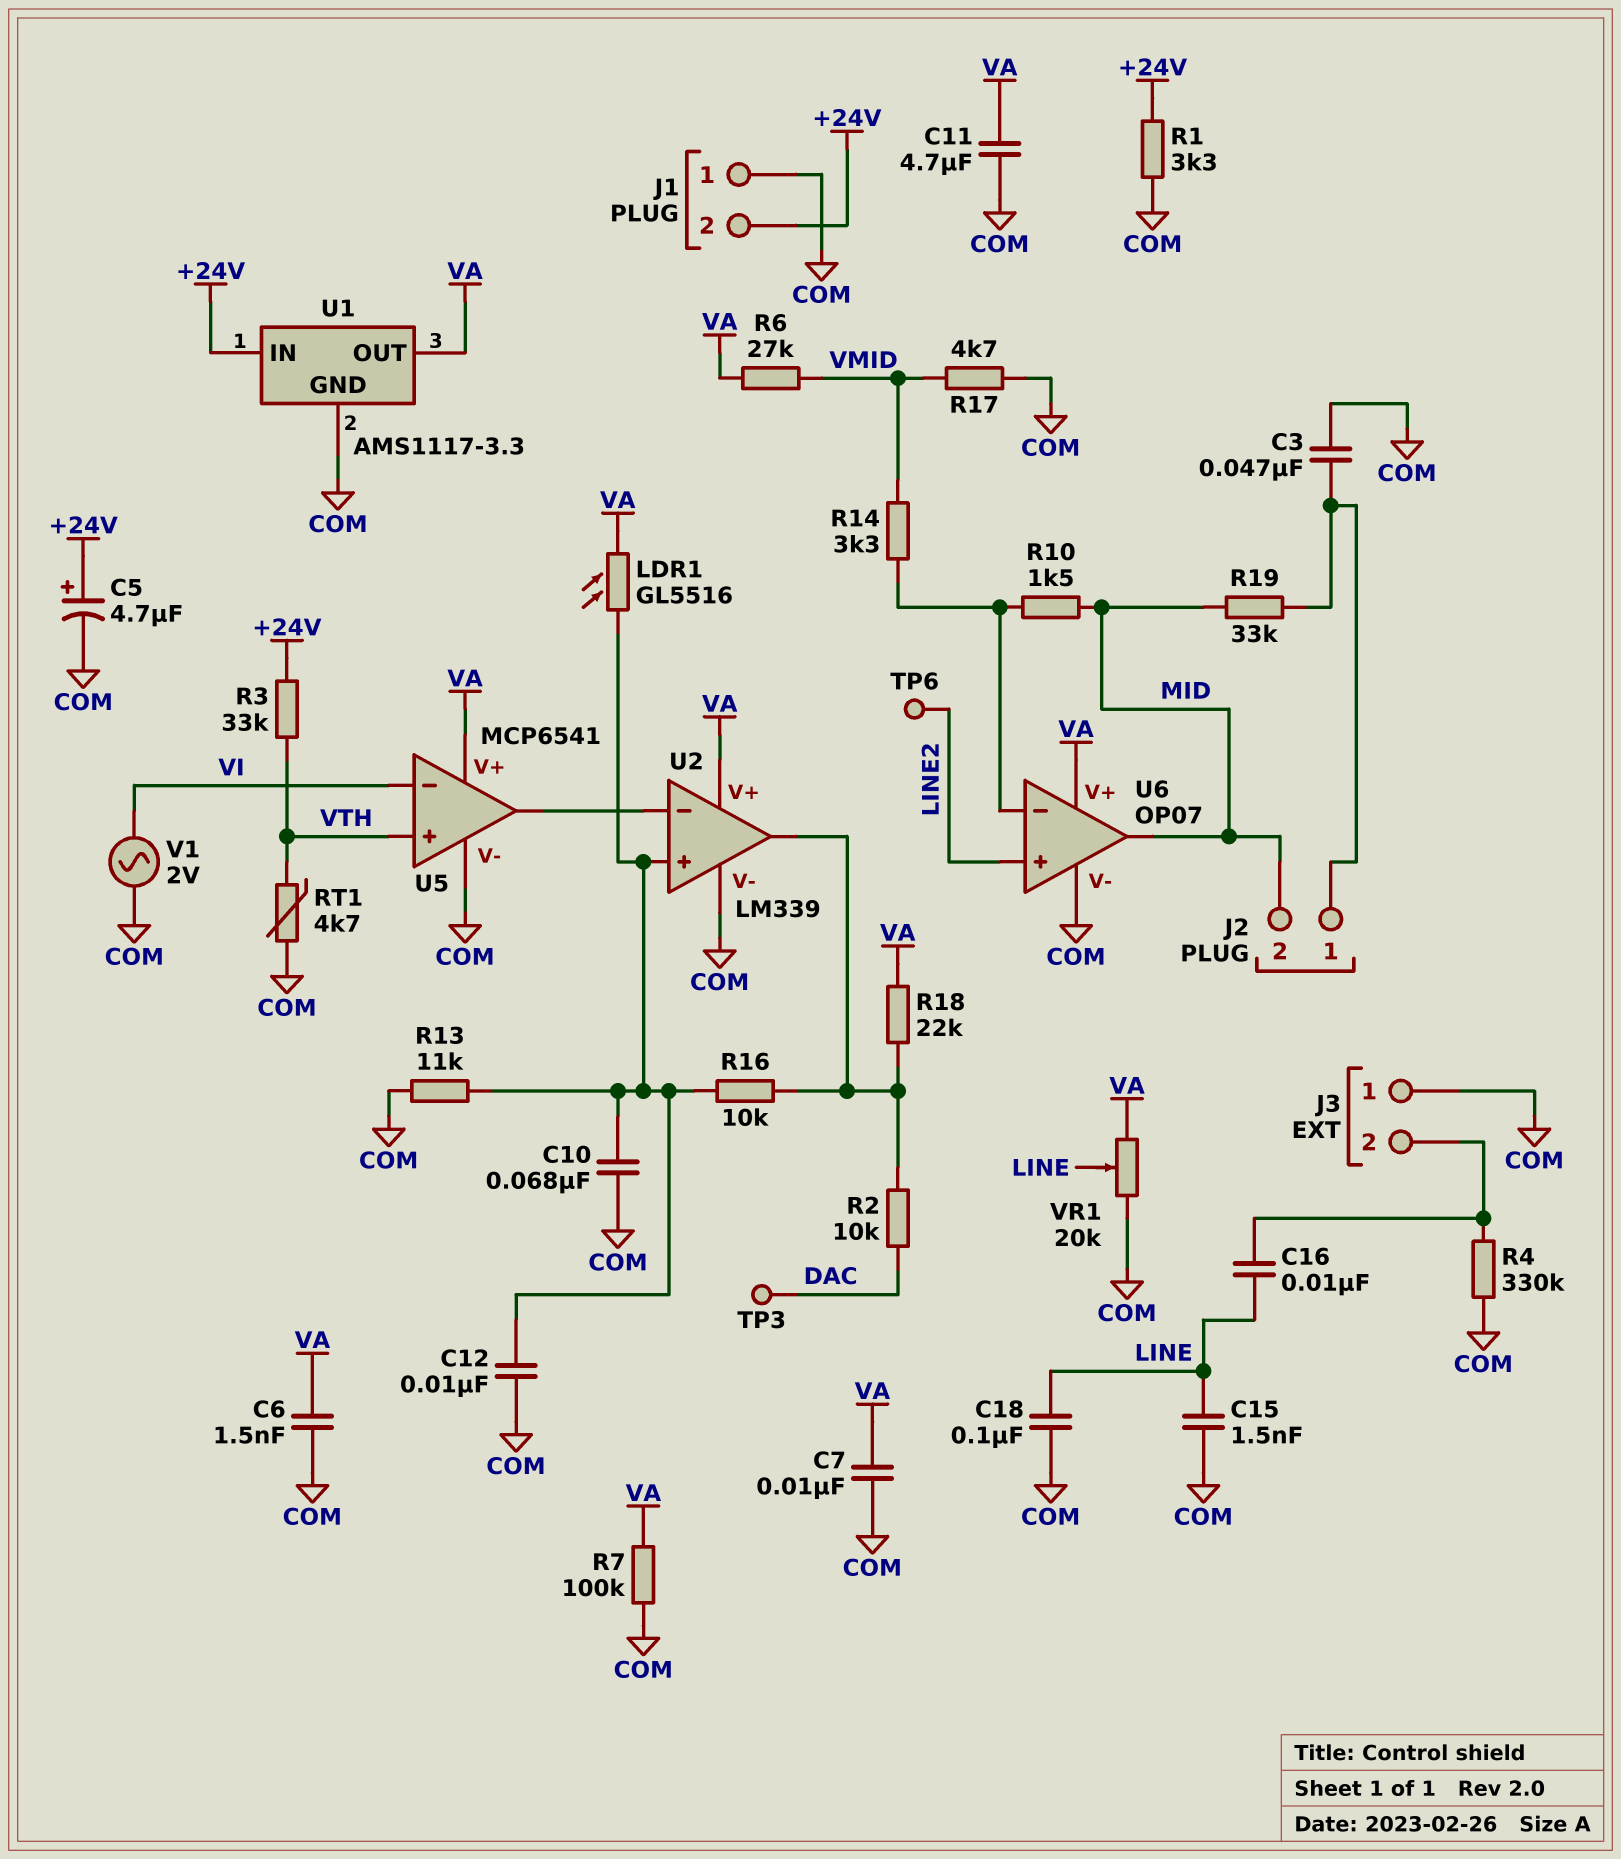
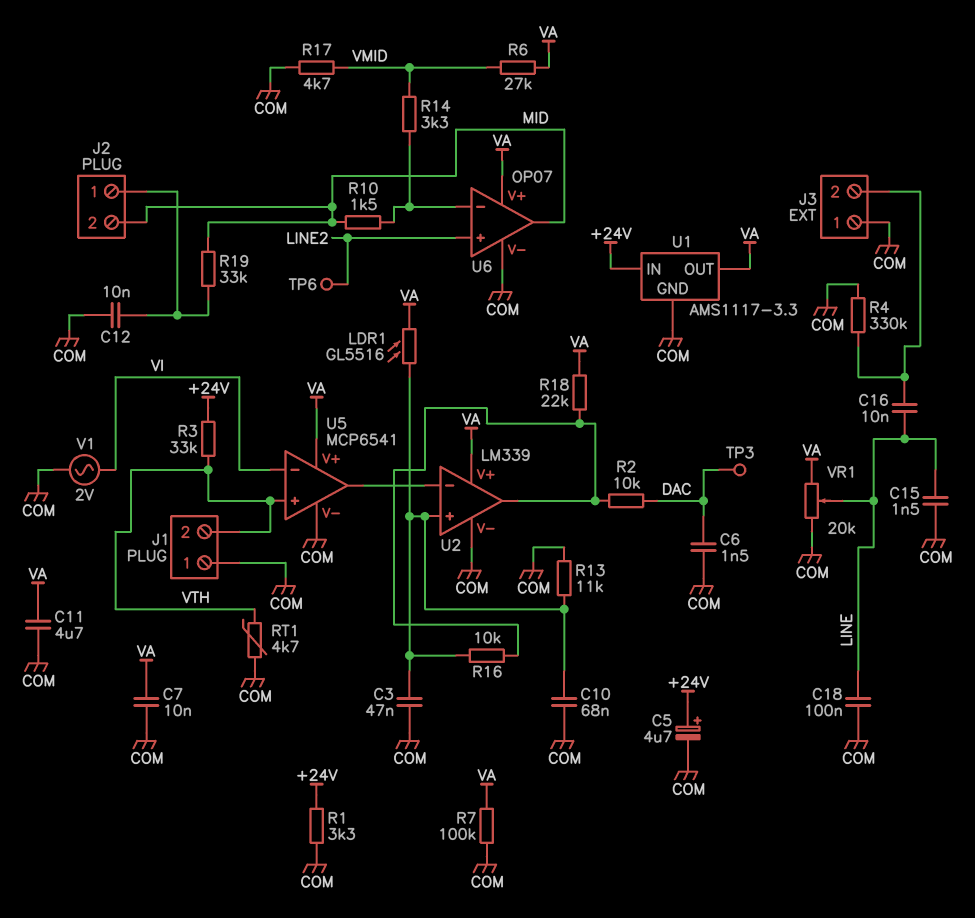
C3: 47nF (COM, J2/1) -> 47nF (COM, U2/in+)
C6: 1.5nF (COM, VA) -> 1.5nF (COM, DAC)
C12: 10nF (COM, U2/in+) -> 10nF (COM, J2/1)
J1 pin 2: +24V -> VTH

